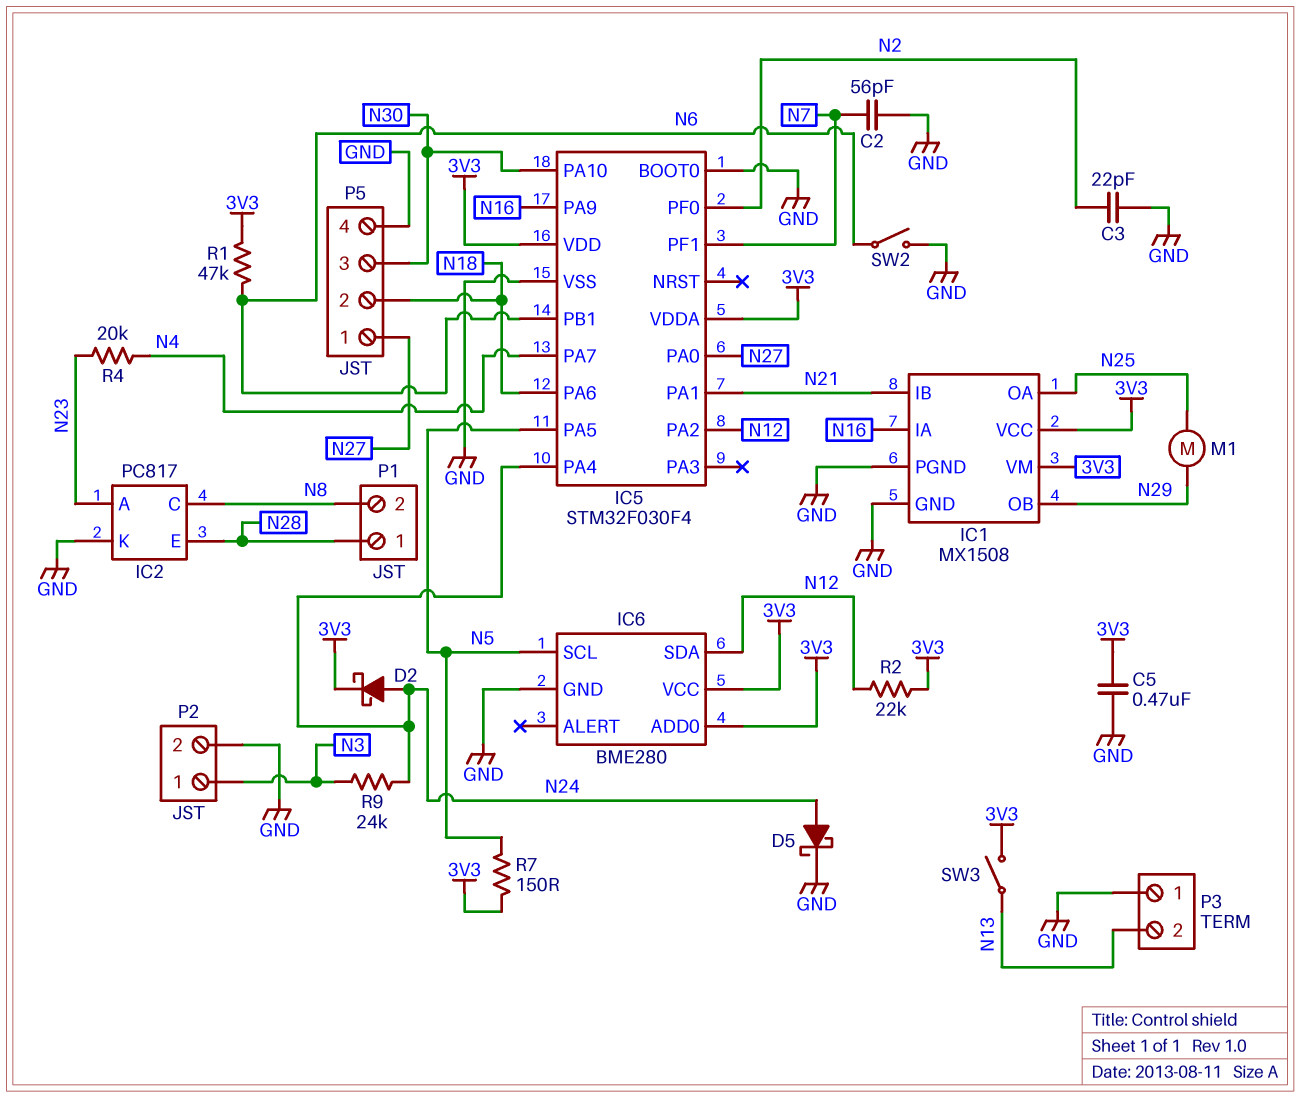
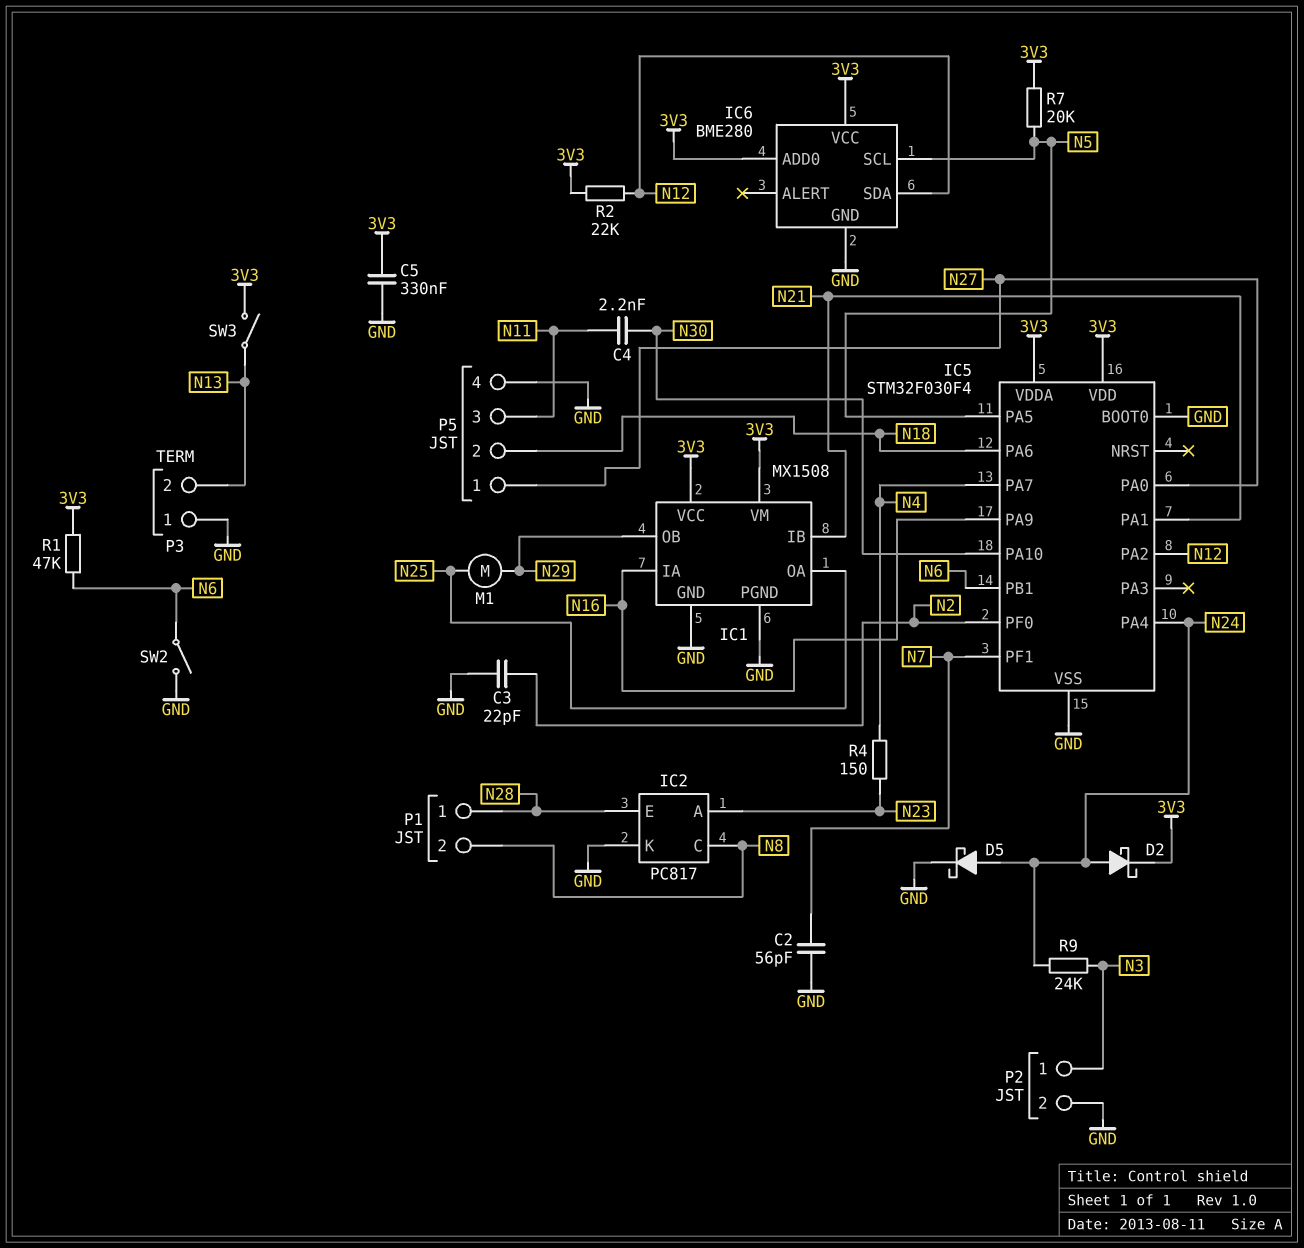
C4: none -> 2.2nF (N11, N30)
C5: 470nF (3V3, GND) -> 330nF (3V3, GND)
P5 pin 3: N30 -> N11
R4: 20k (N4, N23) -> 150 (N4, N23)
R7: 150 (3V3, N5) -> 20k (3V3, N5)

